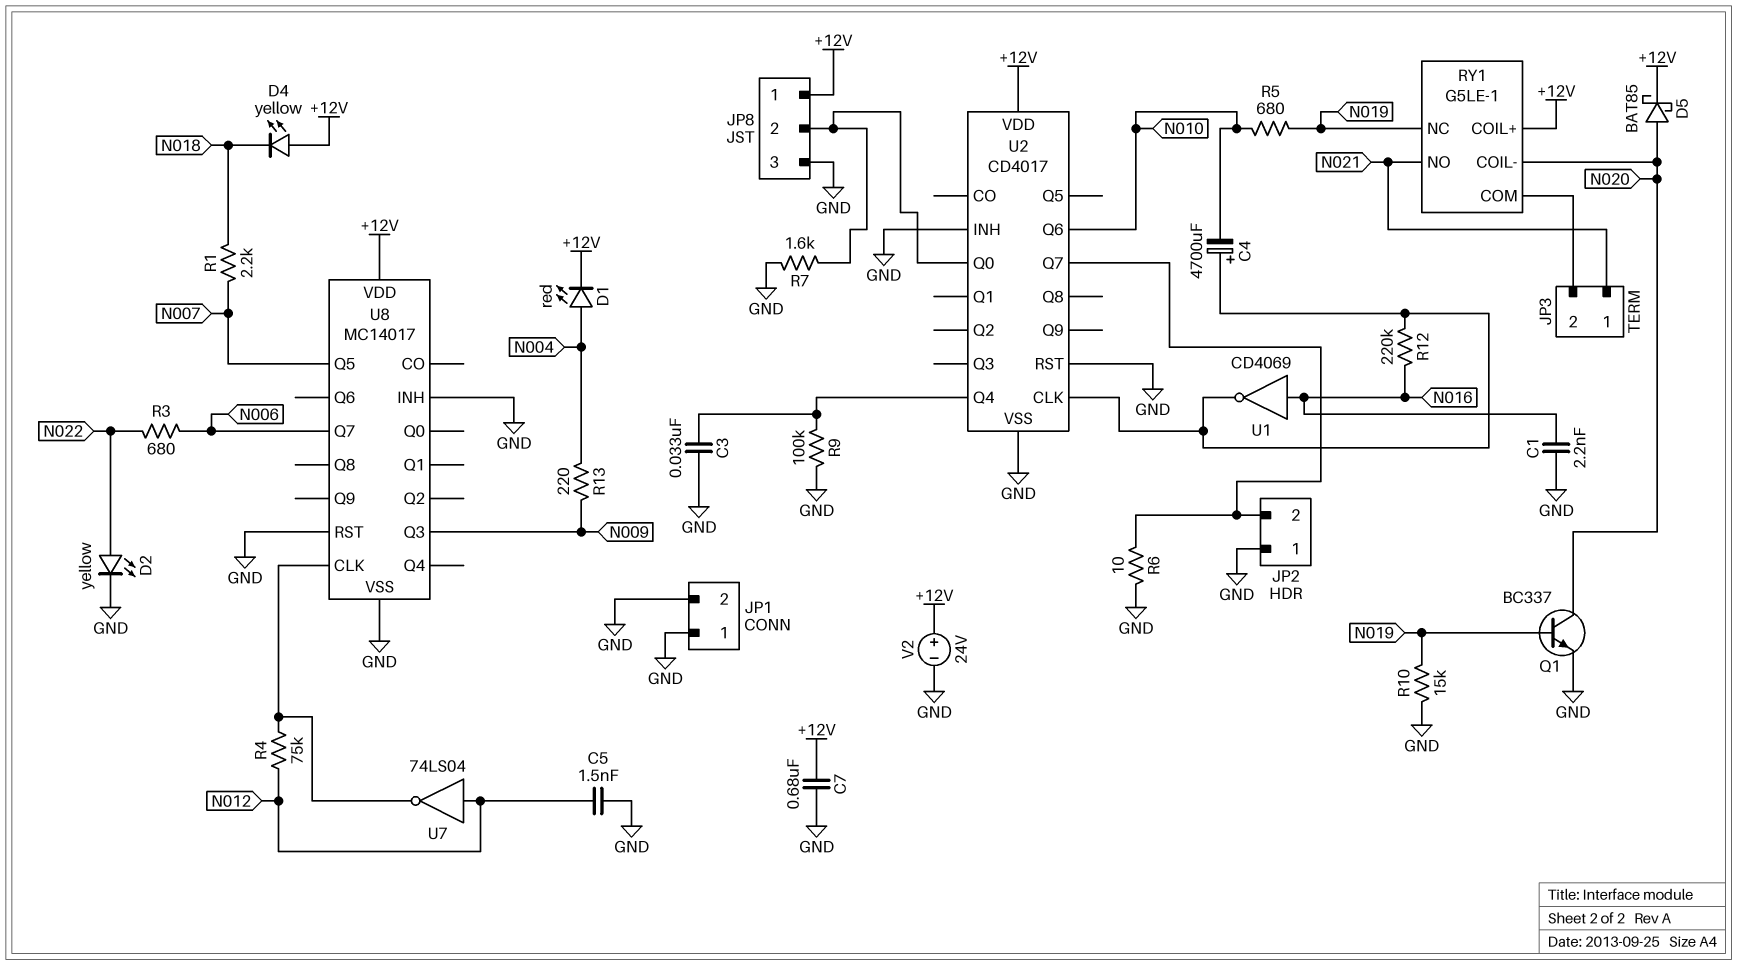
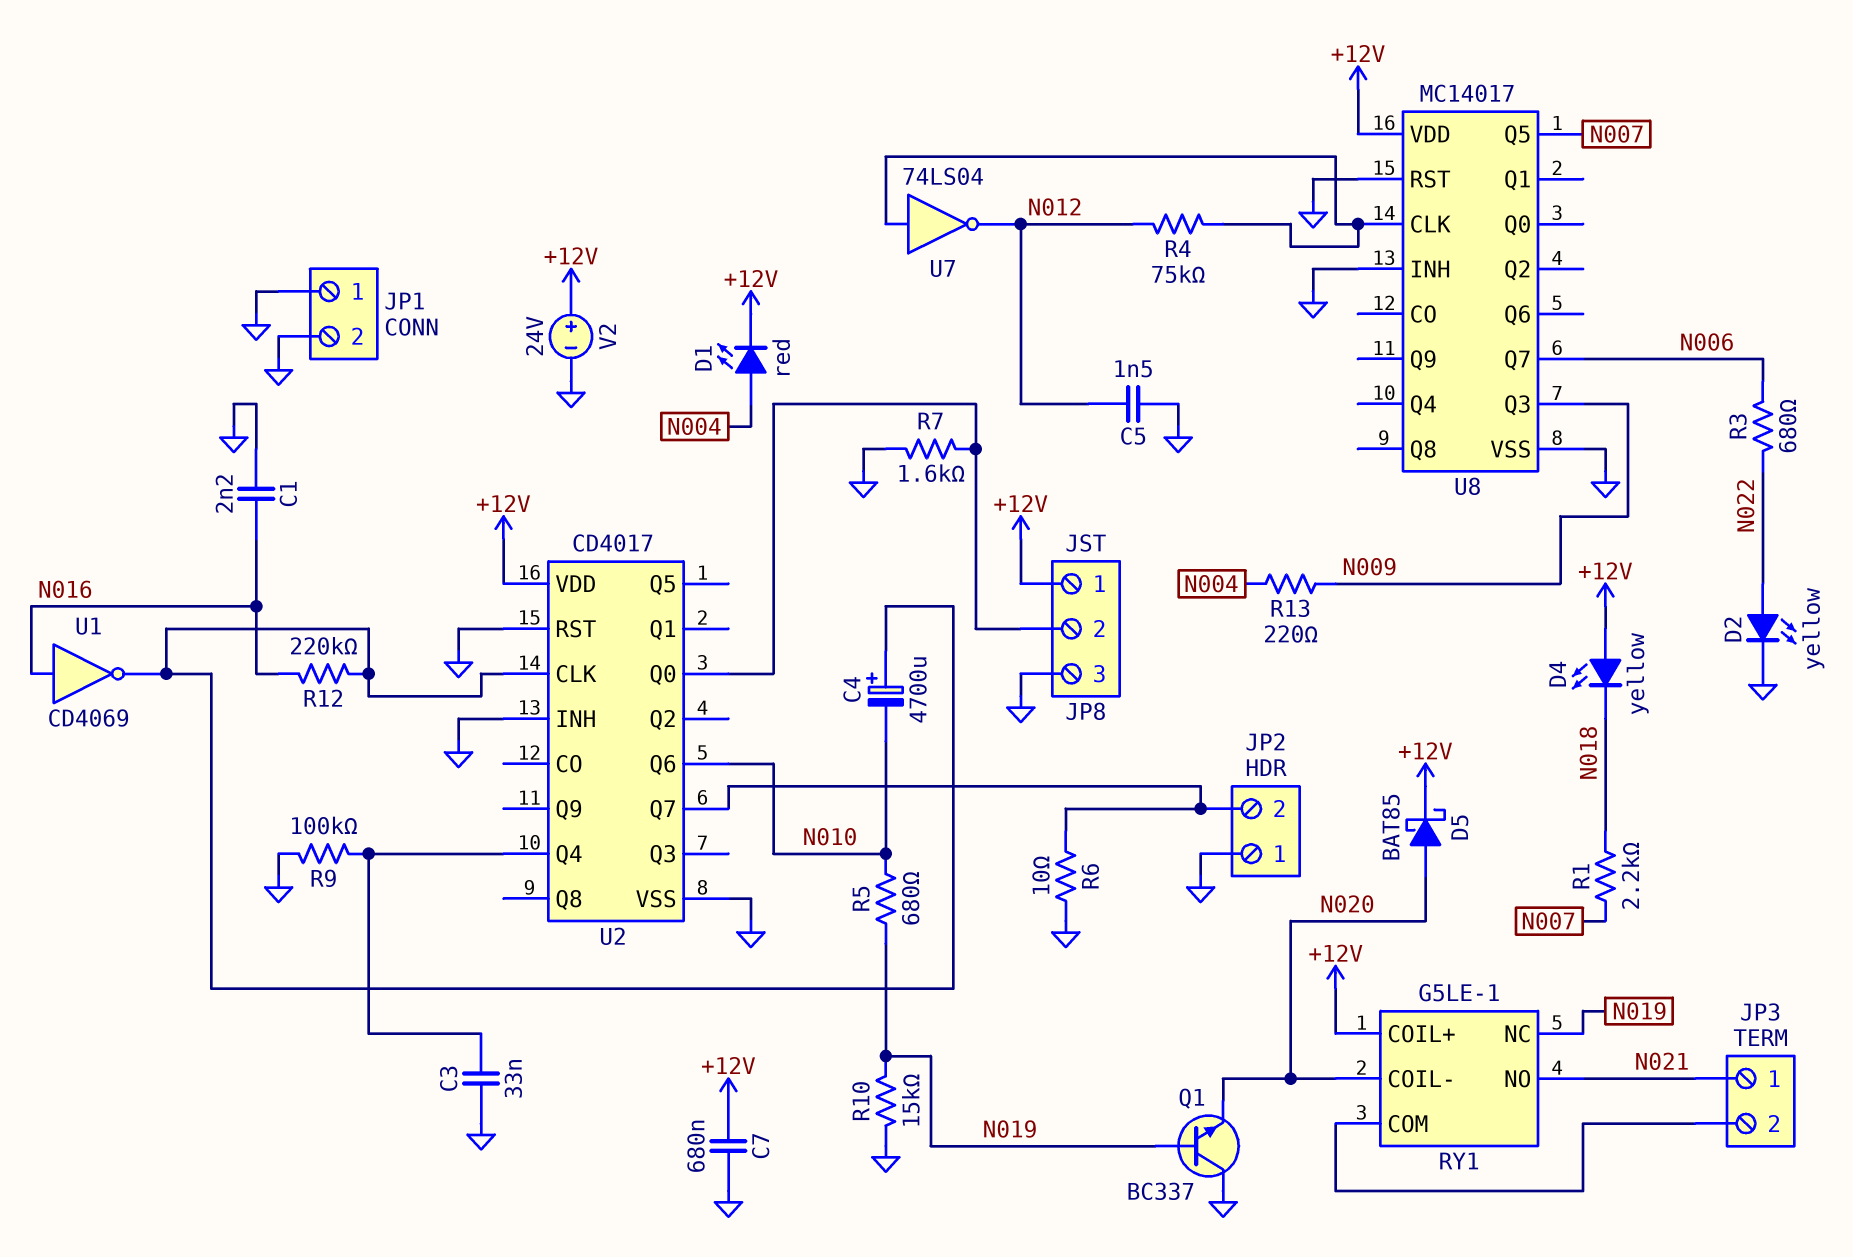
Q1: NPN BC337 (B N019, C N020, E GND) -> NPN BC337 (B N019, C GND, E N020)
U7: NOT 74LS04 (in N012, out U8/CLK) -> NOT 74LS04 (in U8/CLK, out N012)

